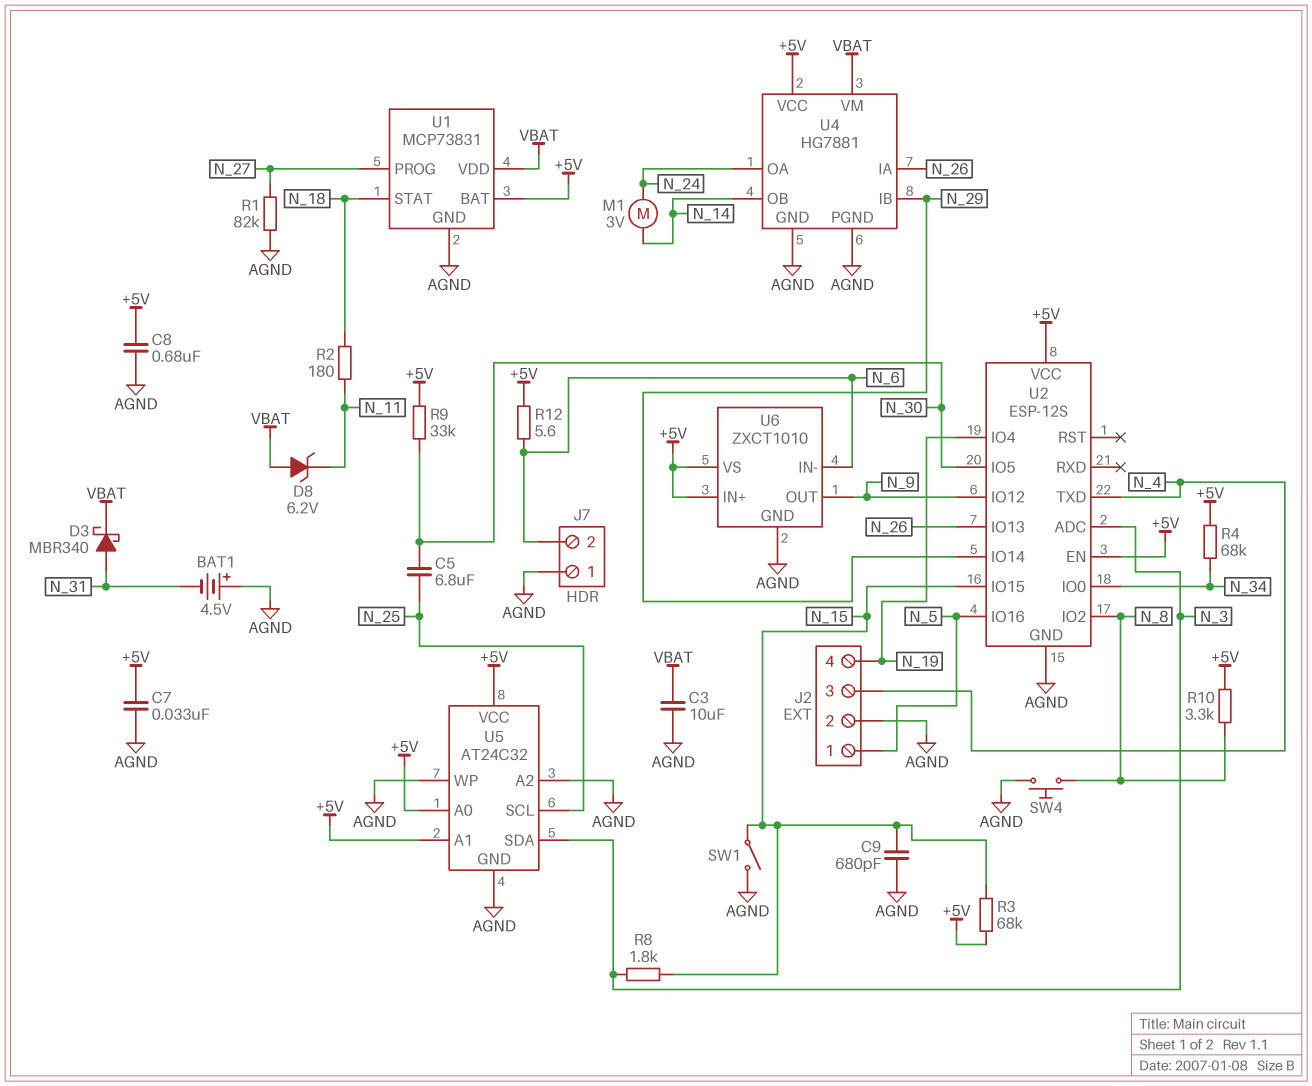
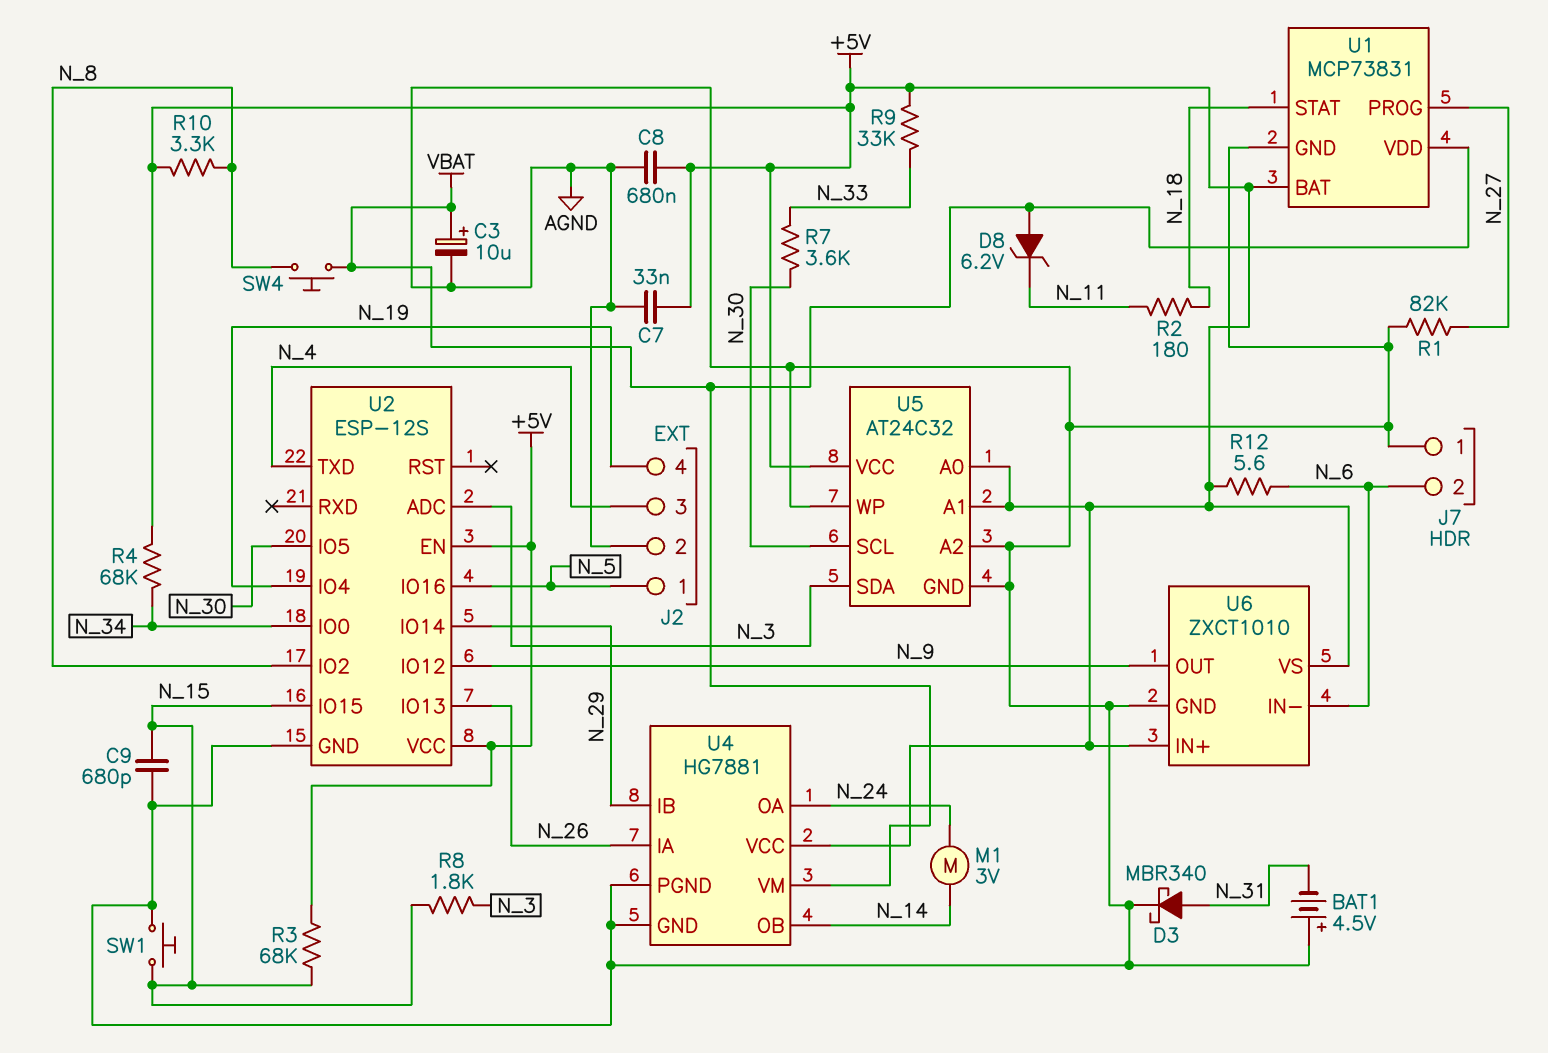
C3: 10uF (AGND, VBAT) -> 10uF (plus VBAT, minus AGND)
C5: 6.8uF (N_25, N_30) -> none
D3: schottky MBR340 (A N_31, K VBAT) -> schottky MBR340 (A N_31, K AGND)
R7: none -> 3.6k (N_30, N_33)
R9: 33k (+5V, N_30) -> 33k (+5V, N_33)
SW1: switch (AGND, N_15) -> button (AGND, N_15)
SW4: button (AGND, N_8) -> button (N_8, VBAT)
U5 pin SCL: N_25 -> N_30

